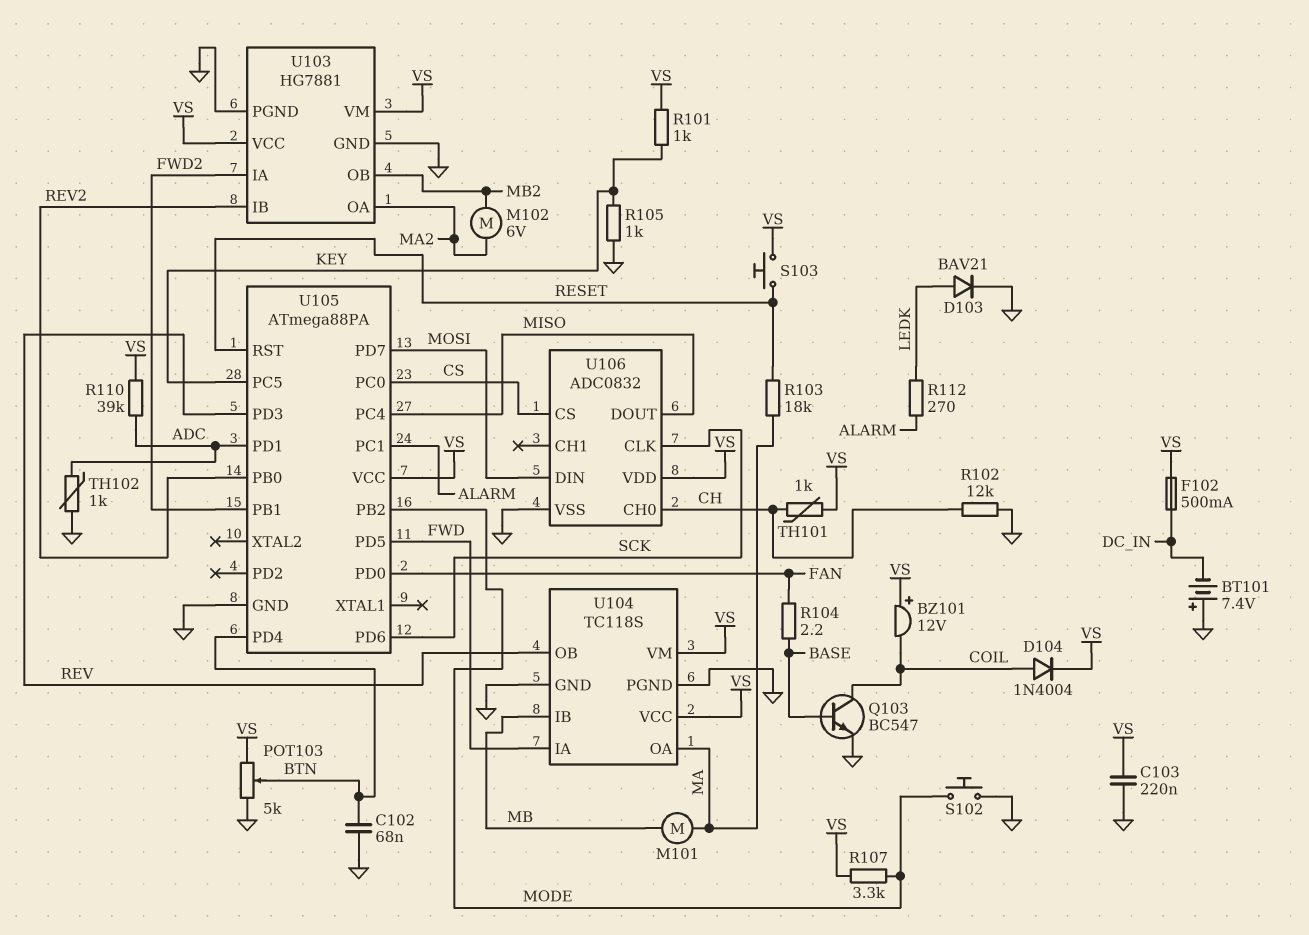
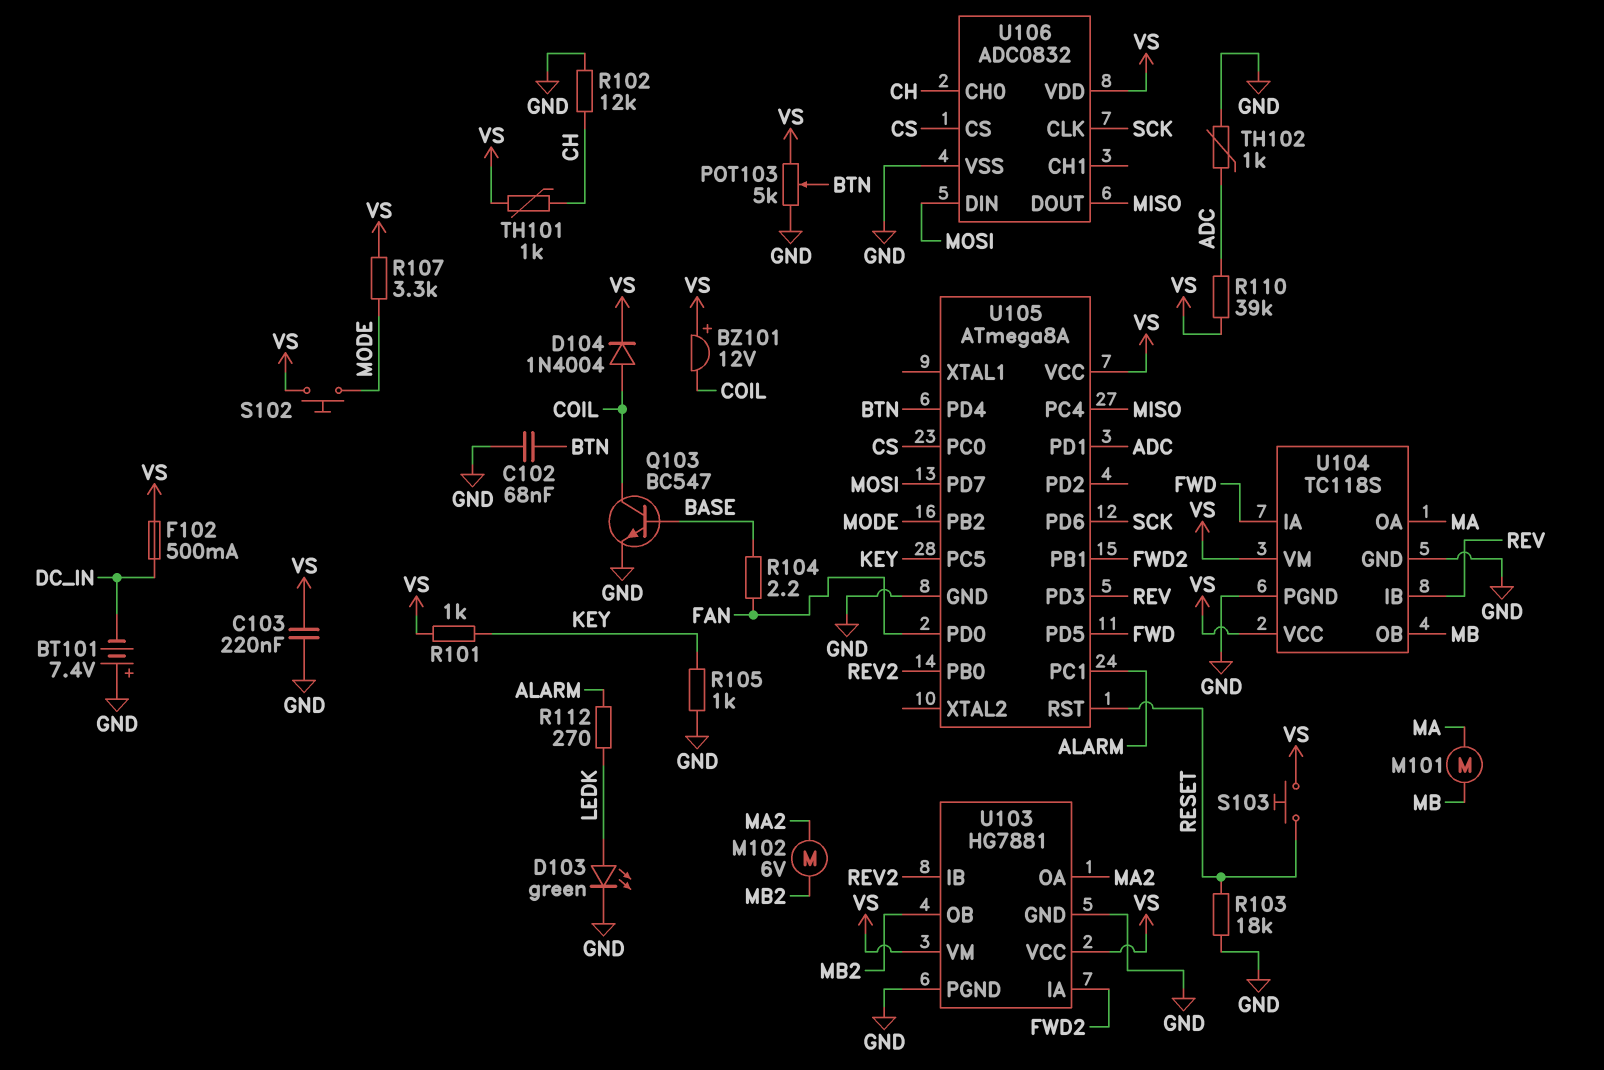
D103: diode BAV21 (A LEDK, K GND) -> LED green (A LEDK, K GND)
R103: 18k (MA, RESET) -> 18k (GND, RESET)
S102: button (GND, MODE) -> button (MODE, VS)
U104 pin IB: MB -> REV
U104 pin OB: REV -> MB
U105: ATmega88PA -> ATmega8A

